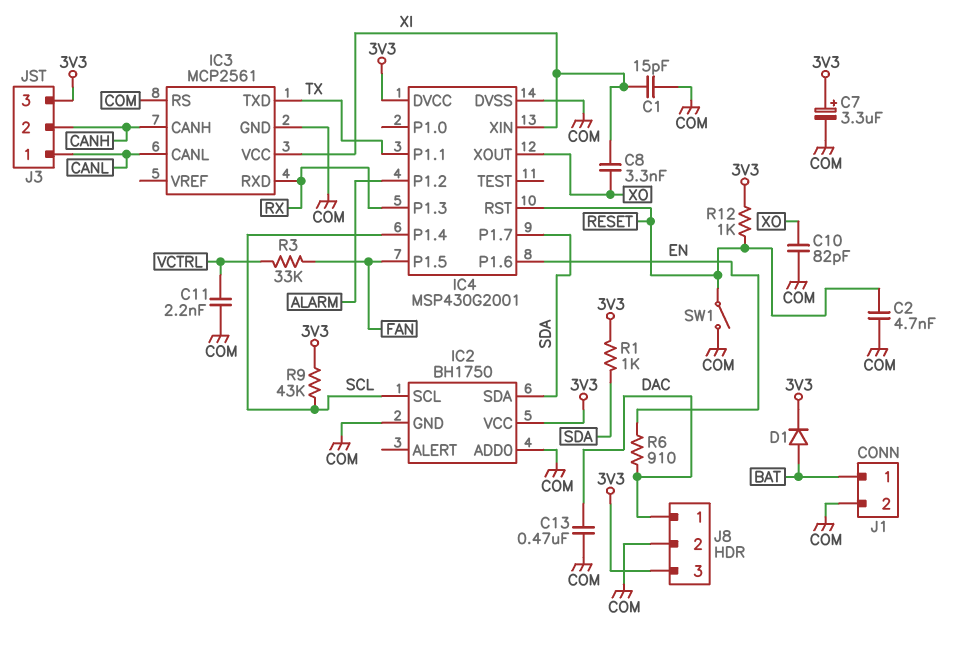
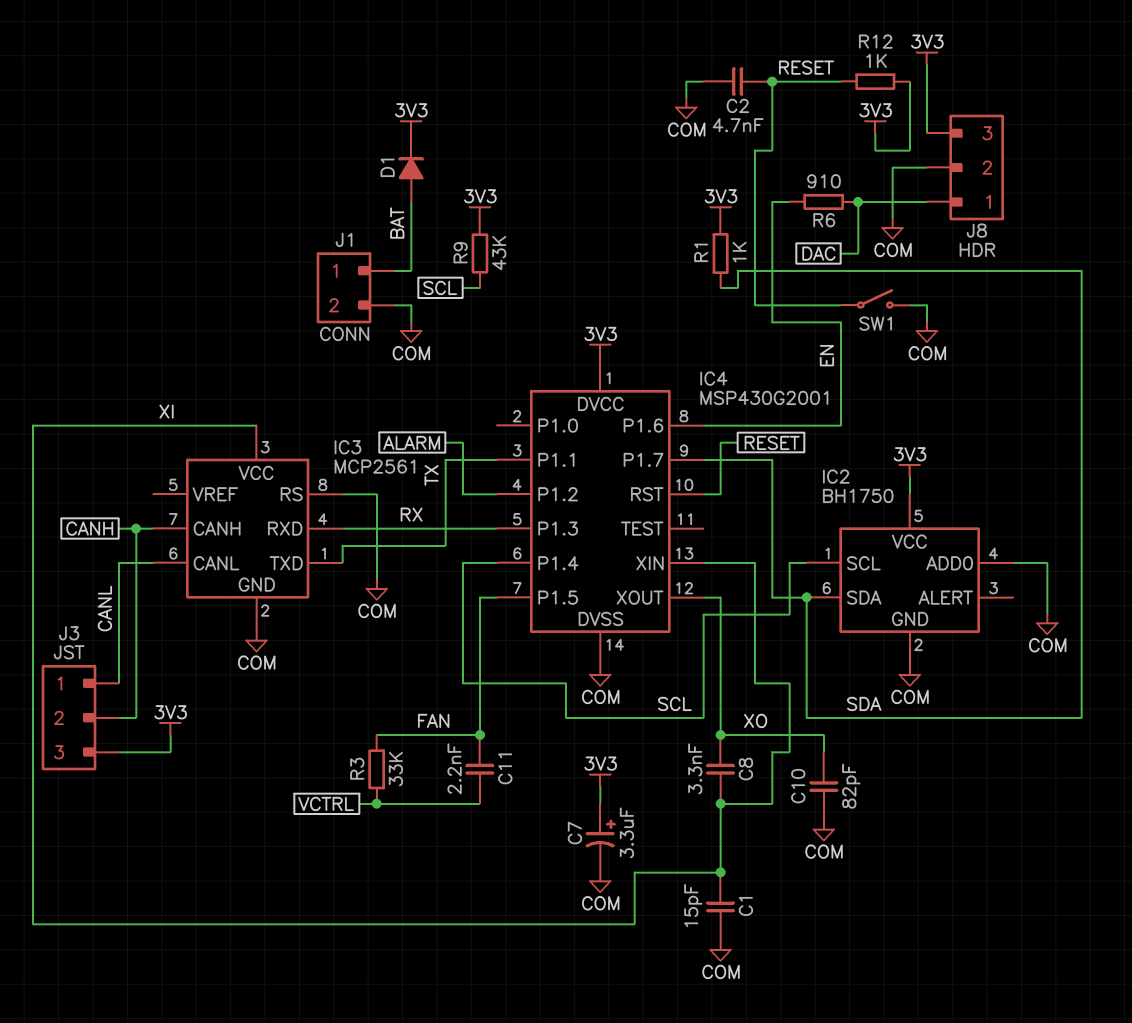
C11: 2.2nF (COM, VCTRL) -> 2.2nF (FAN, VCTRL)
C13: 470nF (COM, DAC) -> none

